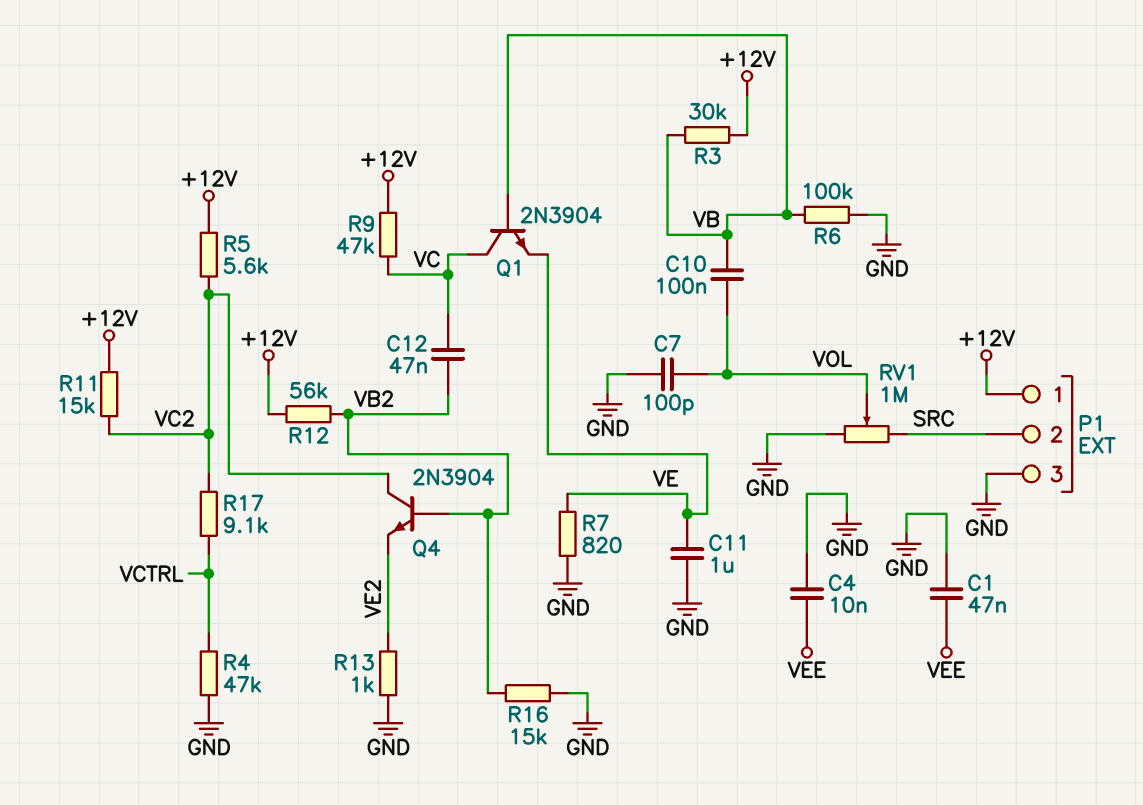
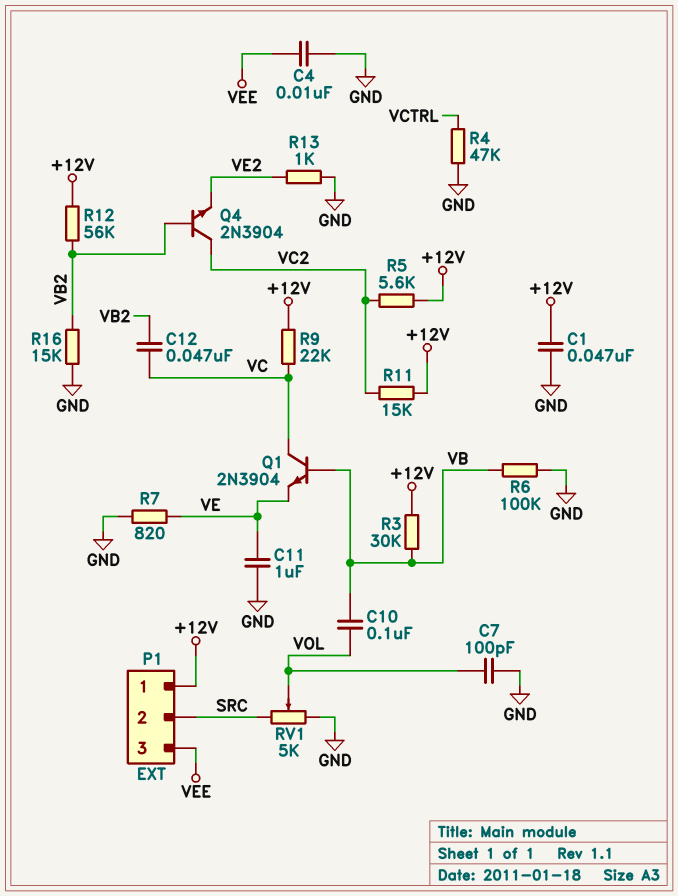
C1: 47nF (GND, VEE) -> 47nF (+12V, GND)
P1 pin 3: GND -> VEE
R9: 47k (+12V, VC) -> 22k (+12V, VC)
R17: 9.1k (VC2, VCTRL) -> none
RV1: 1M (GND, SRC, wiper VOL) -> 5k (GND, SRC, wiper VOL)

